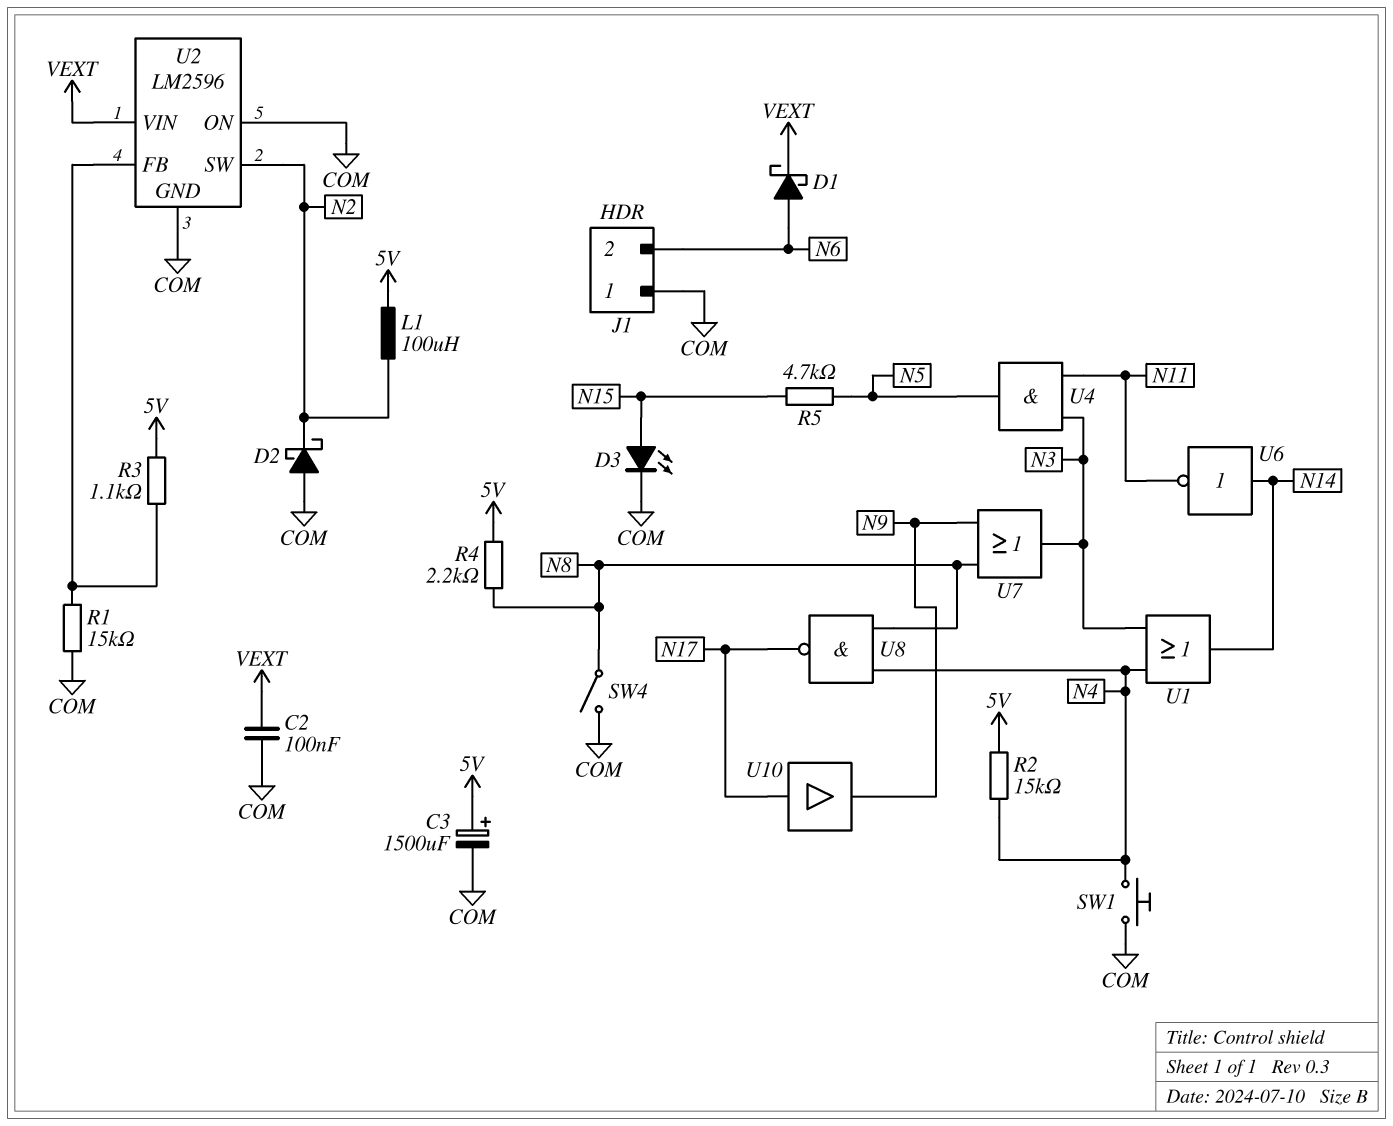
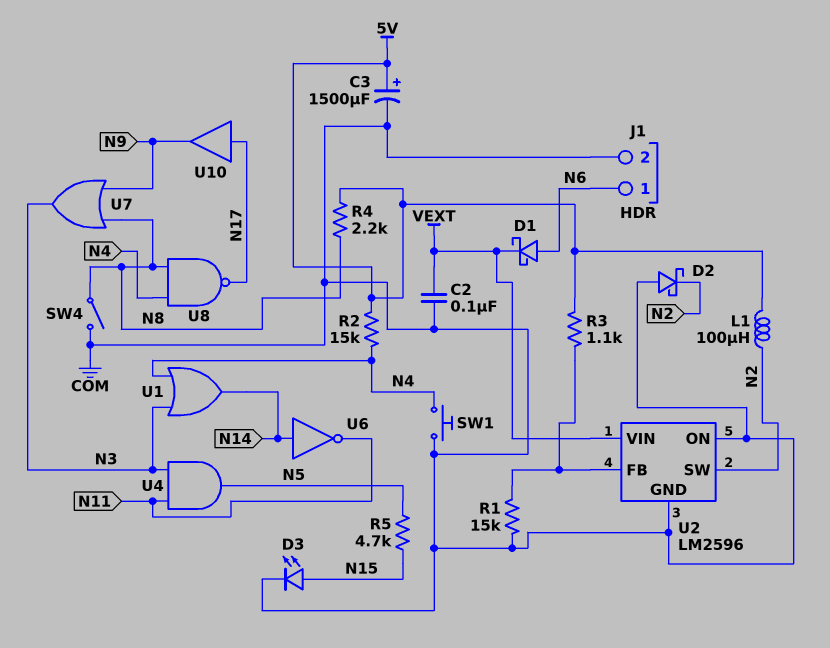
J1 pin 1: COM -> N6
J1 pin 2: N6 -> COM

